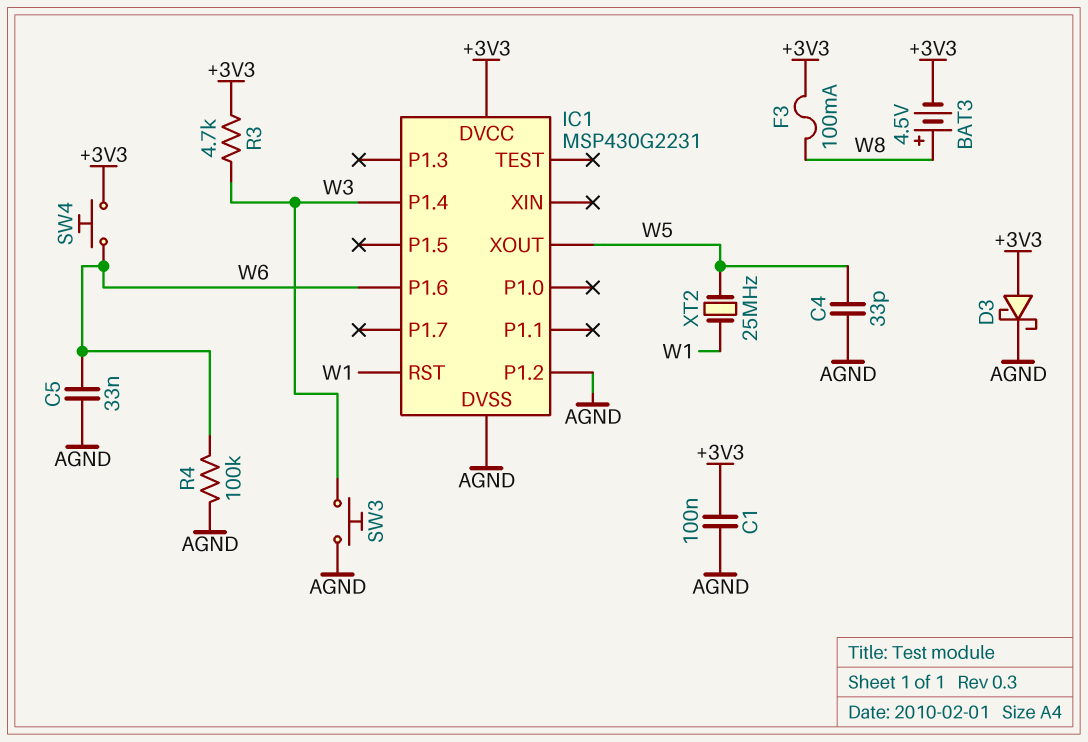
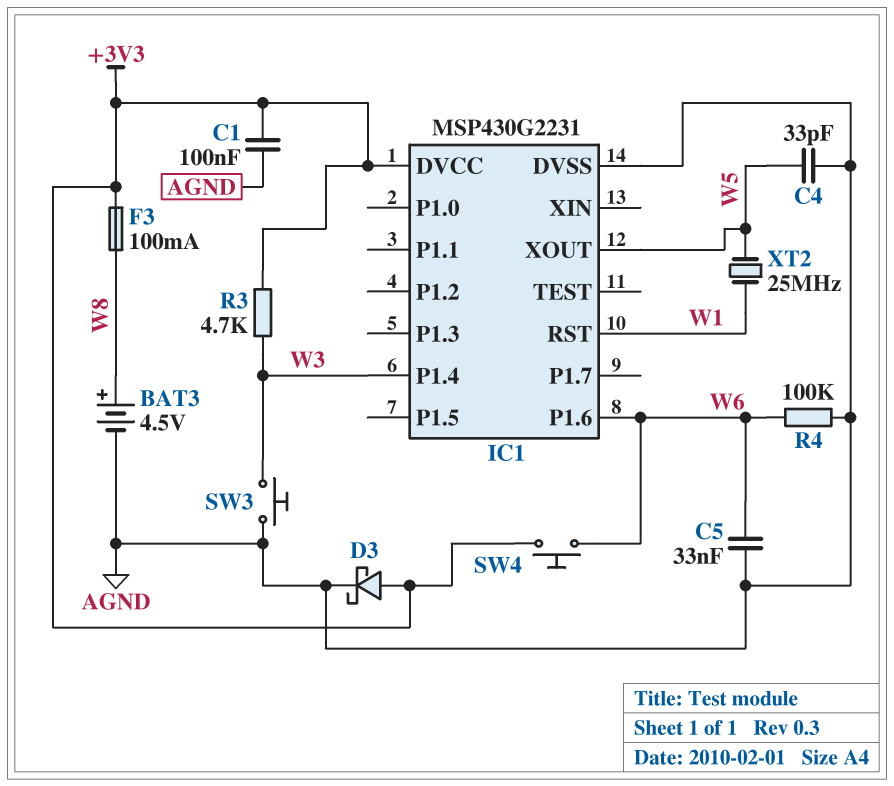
BAT3: 4.5V (plus W8, minus +3V3) -> 4.5V (plus W8, minus AGND)
IC1 pin P1.2: AGND -> none

